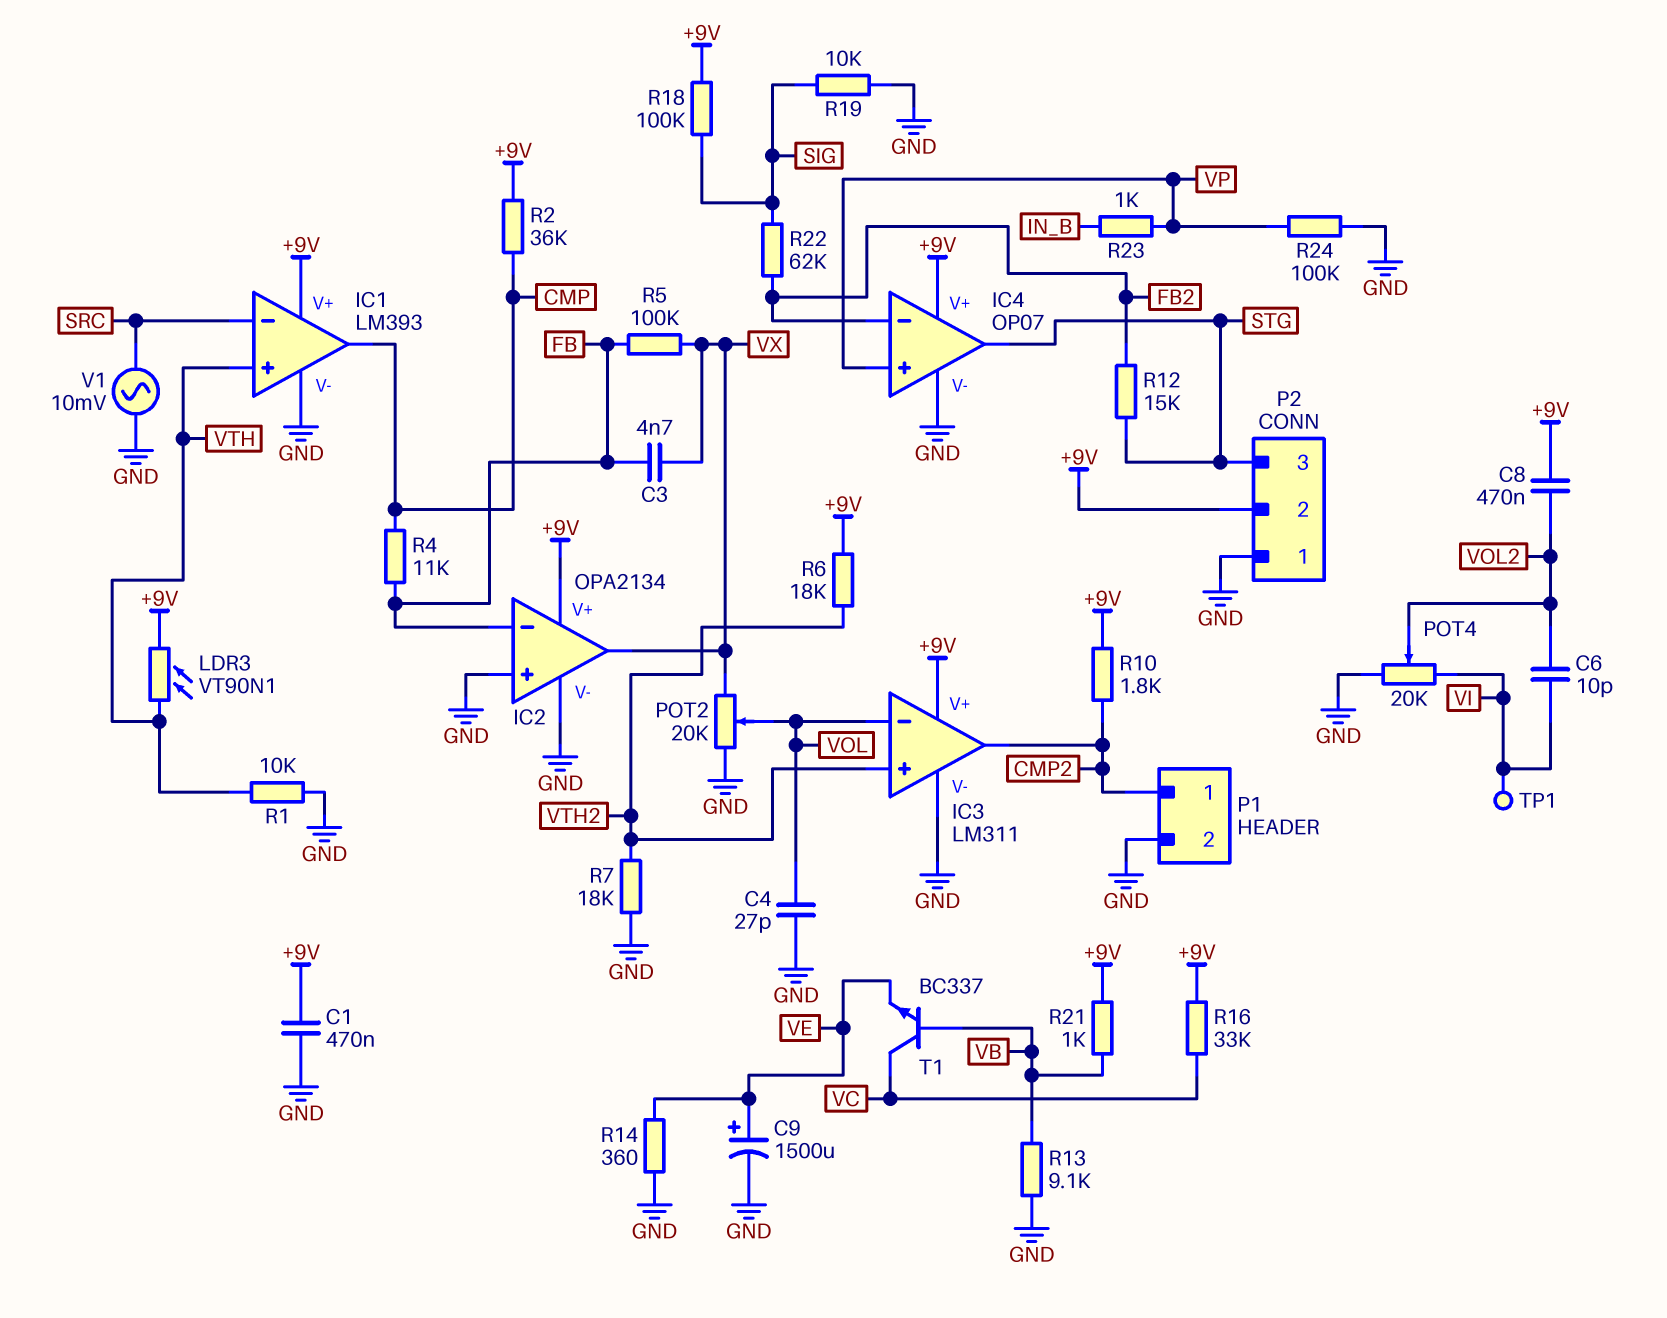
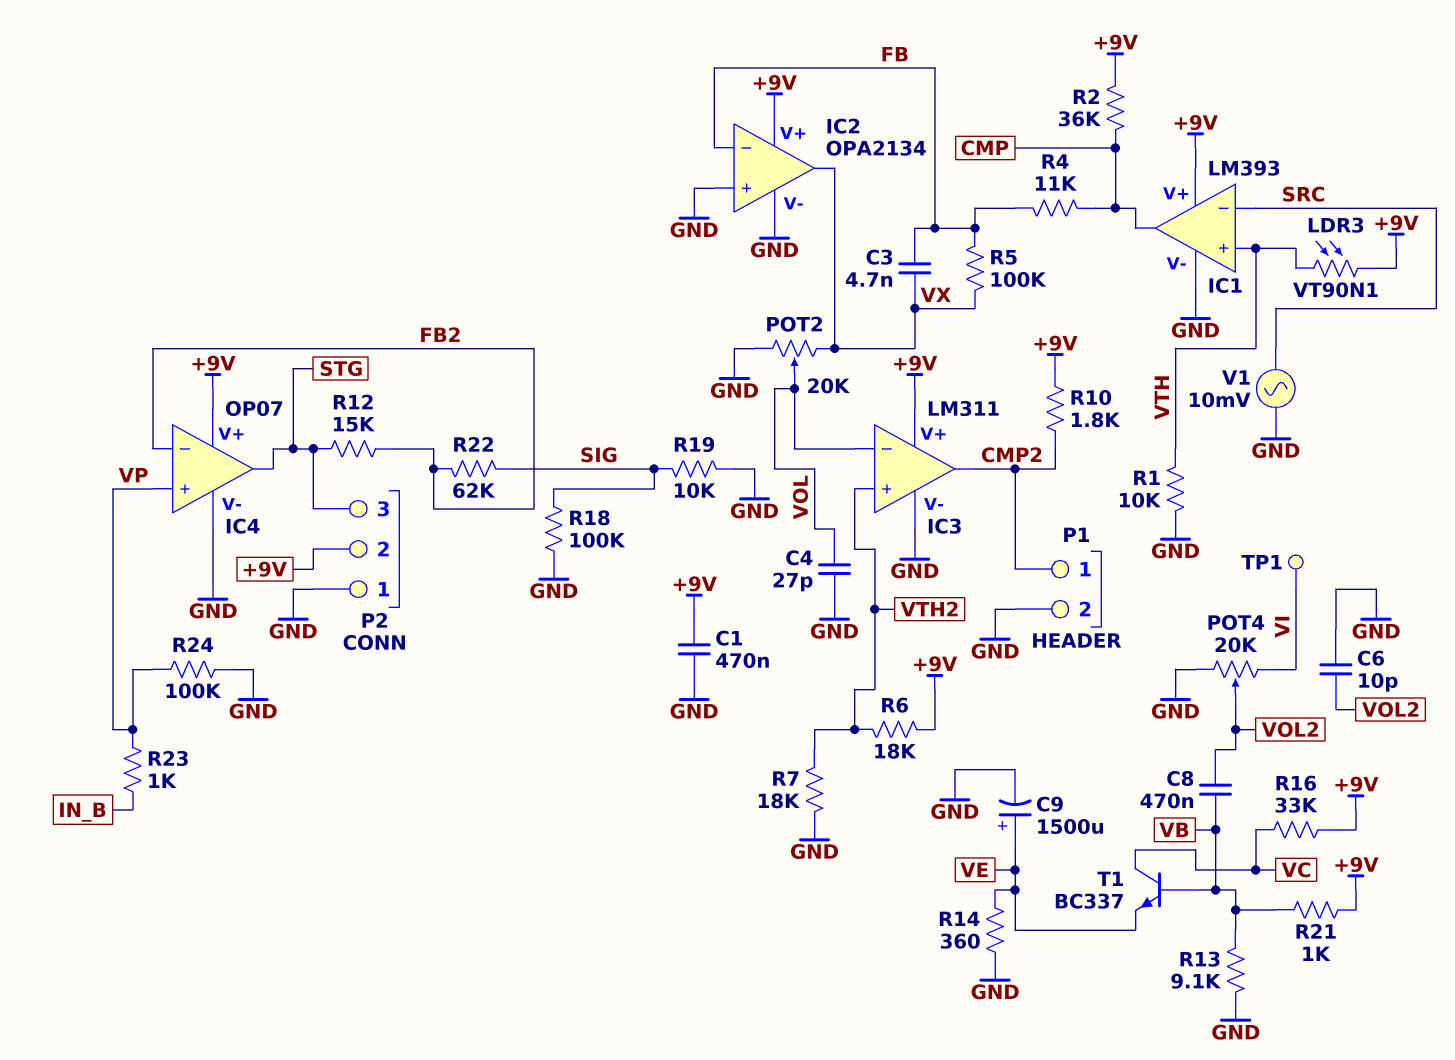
C6: 10pF (VI, VOL2) -> 10pF (GND, VOL2)
C8: 470nF (+9V, VOL2) -> 470nF (VB, VOL2)
R18: 100k (+9V, SIG) -> 100k (GND, SIG)

